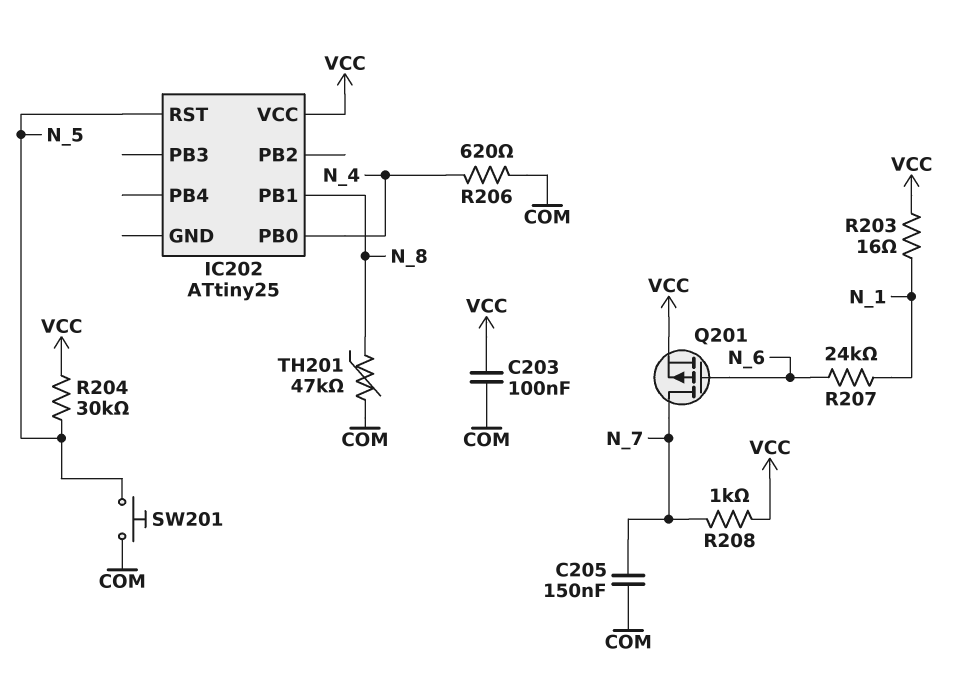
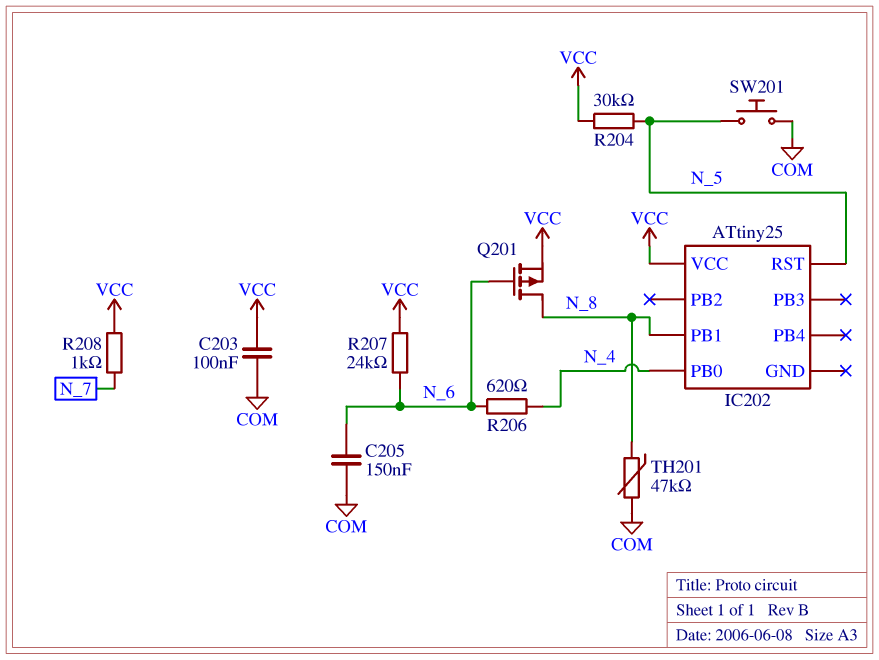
C205: 150nF (COM, N_7) -> 150nF (COM, N_6)
Q201: PMOS (G N_6, D N_7, S VCC) -> PMOS (G N_6, D N_8, S VCC)
R203: 16 (N_1, VCC) -> none
R206: 620 (COM, N_4) -> 620 (N_4, N_6)
R207: 24k (N_1, N_6) -> 24k (N_6, VCC)

